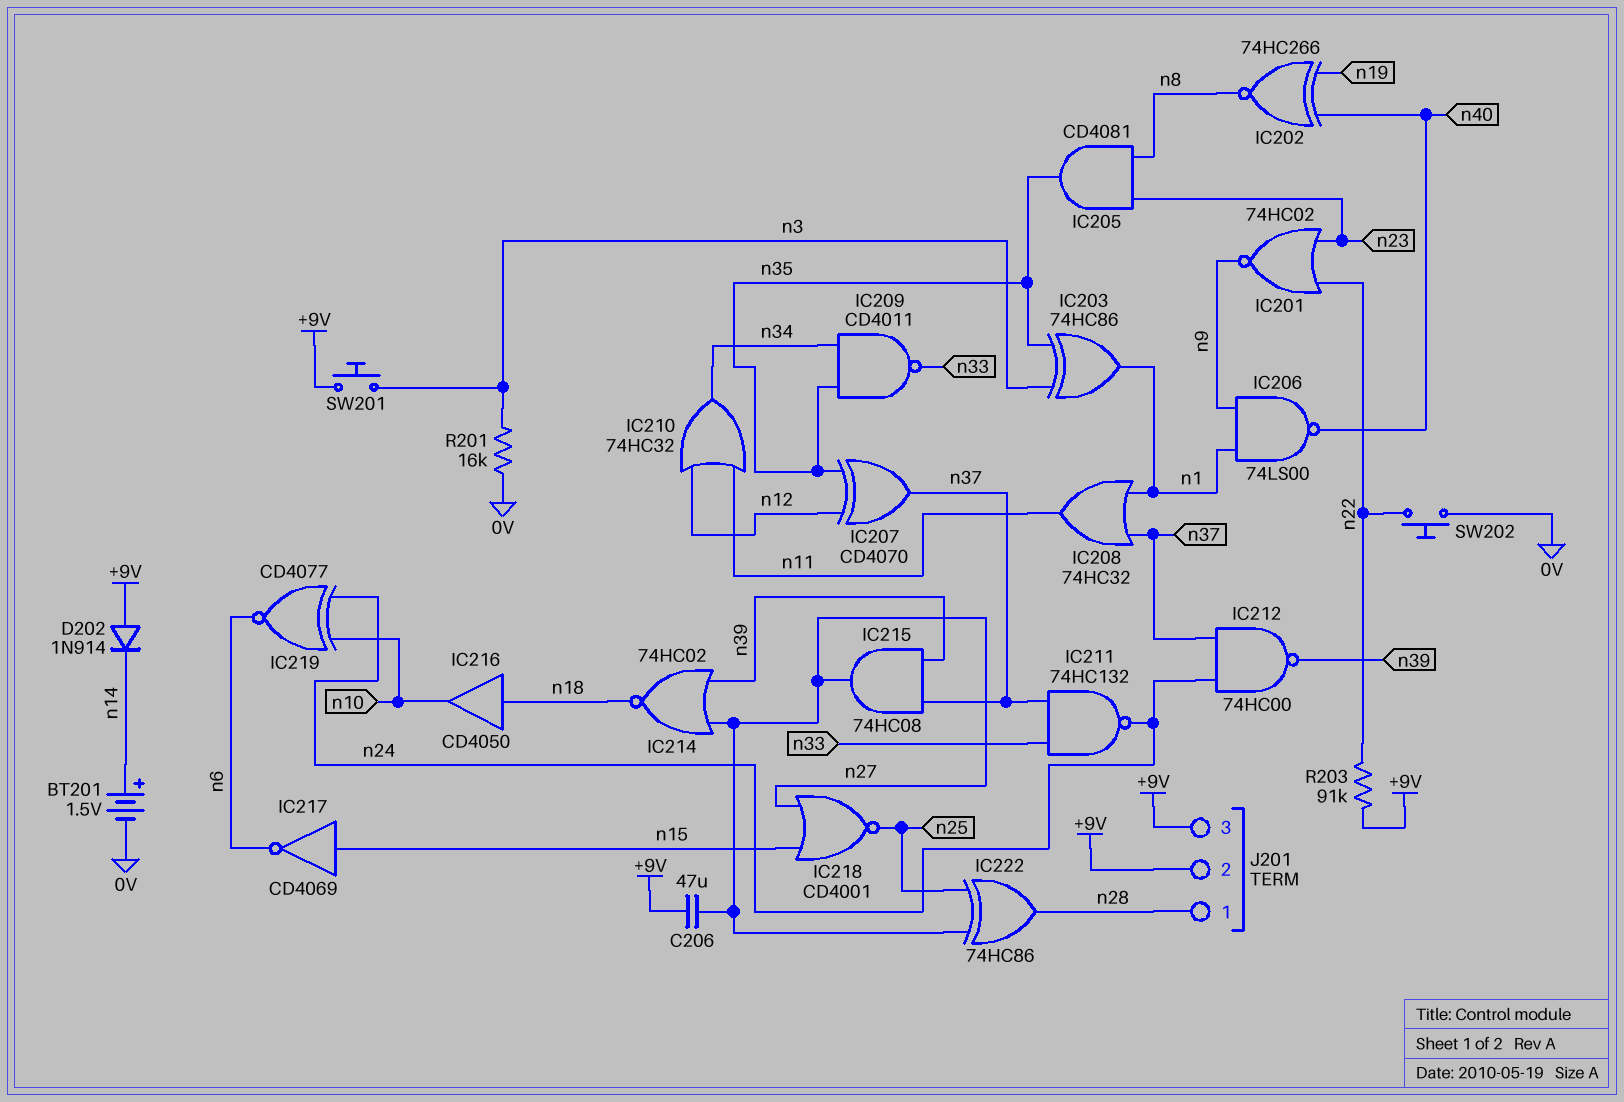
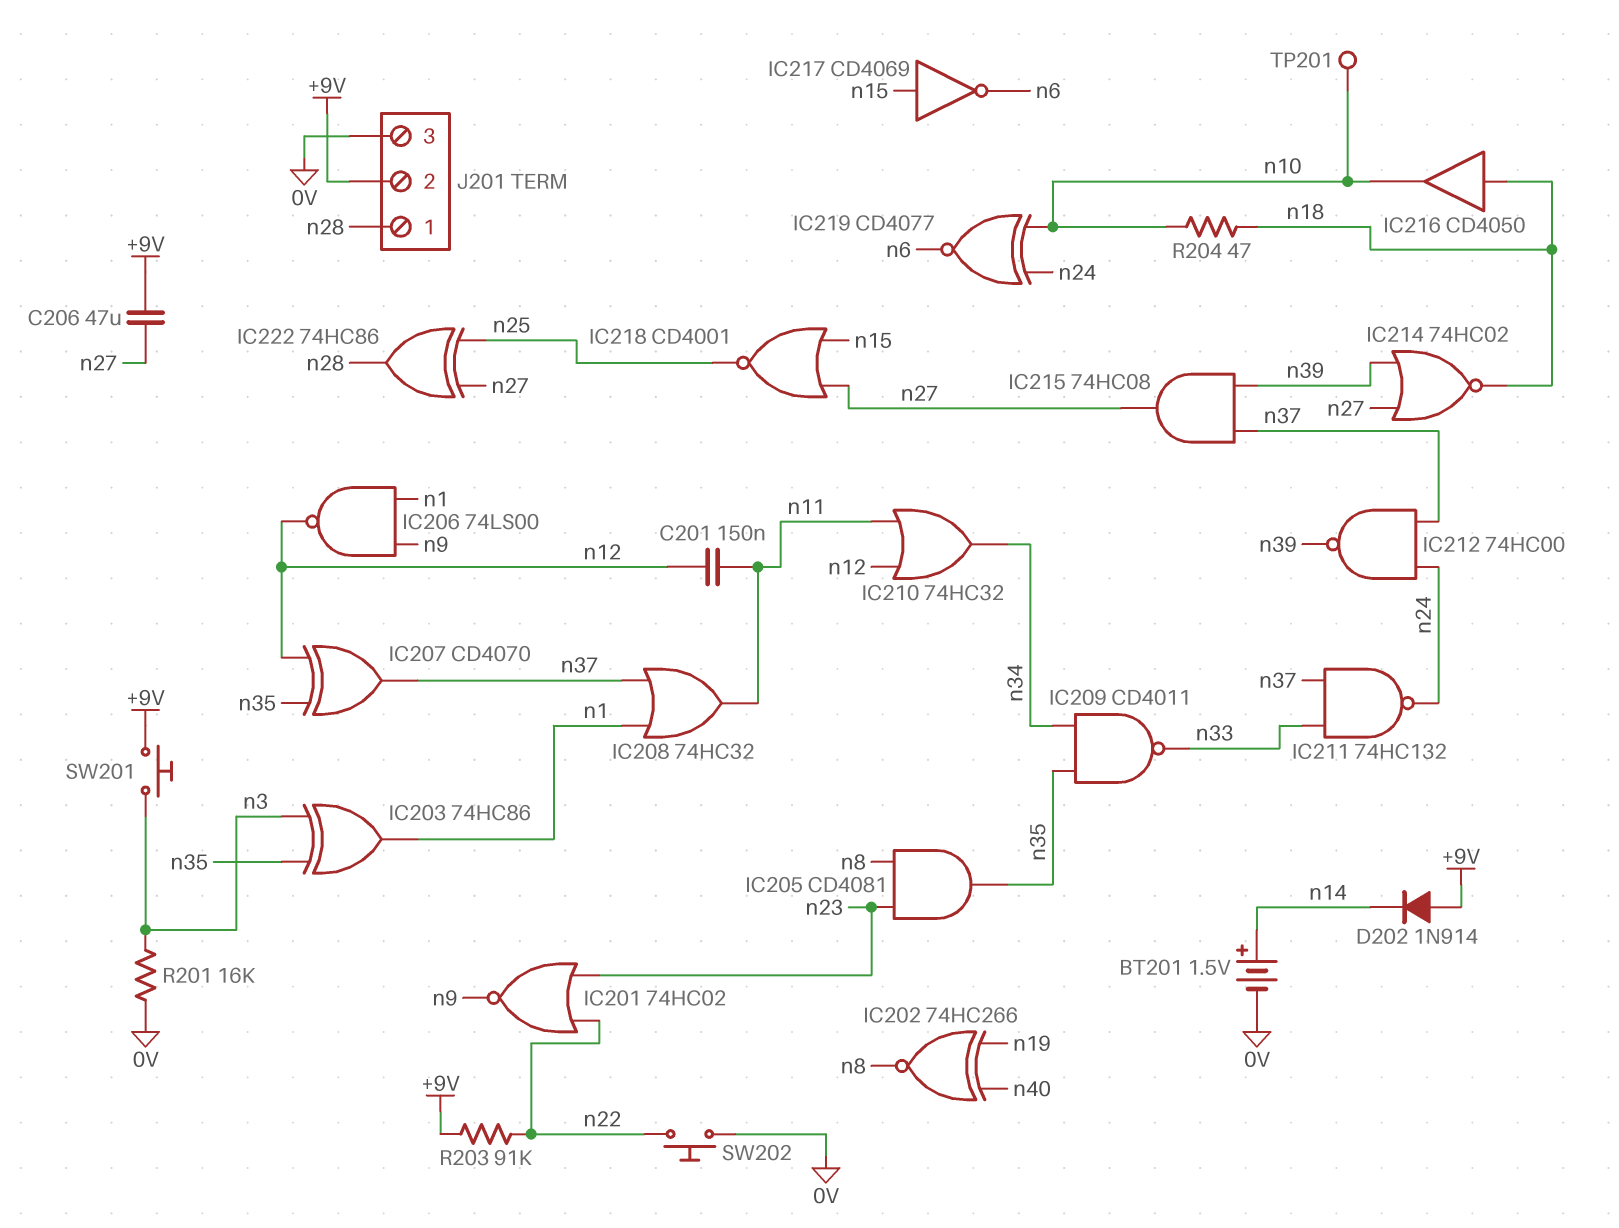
C201: none -> 150nF (n11, n12)
IC206: NAND 74LS00 (in n1, in n9, out n40) -> NAND 74LS00 (in n1, in n9, out n12)
J201 pin 3: +9V -> 0V
R204: none -> 47 (n10, n18)
TP201: none -> test point (n10)

